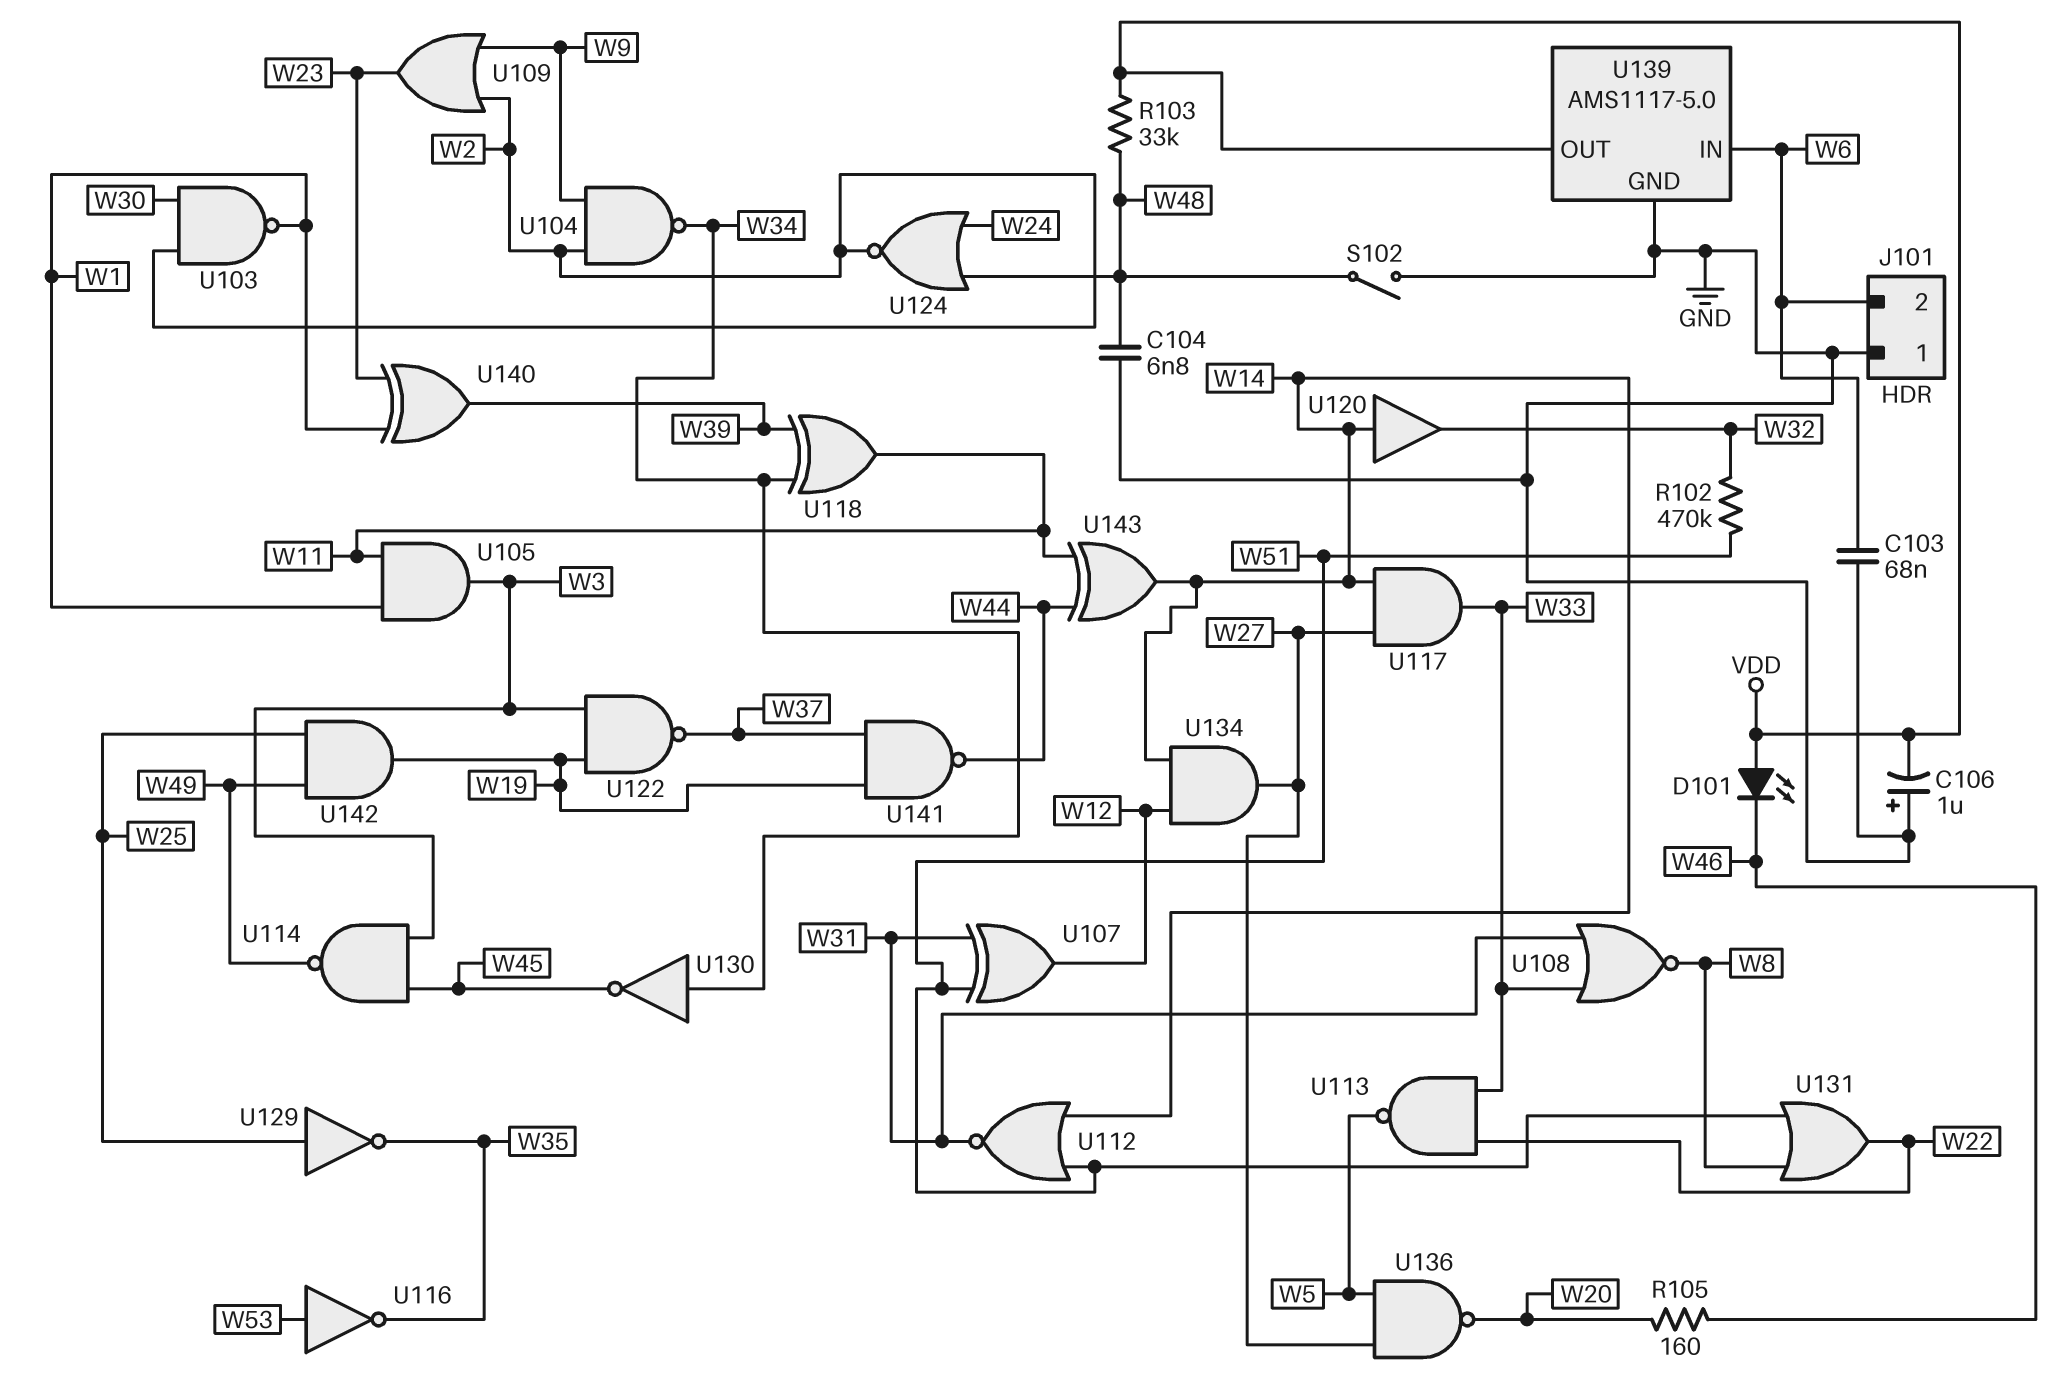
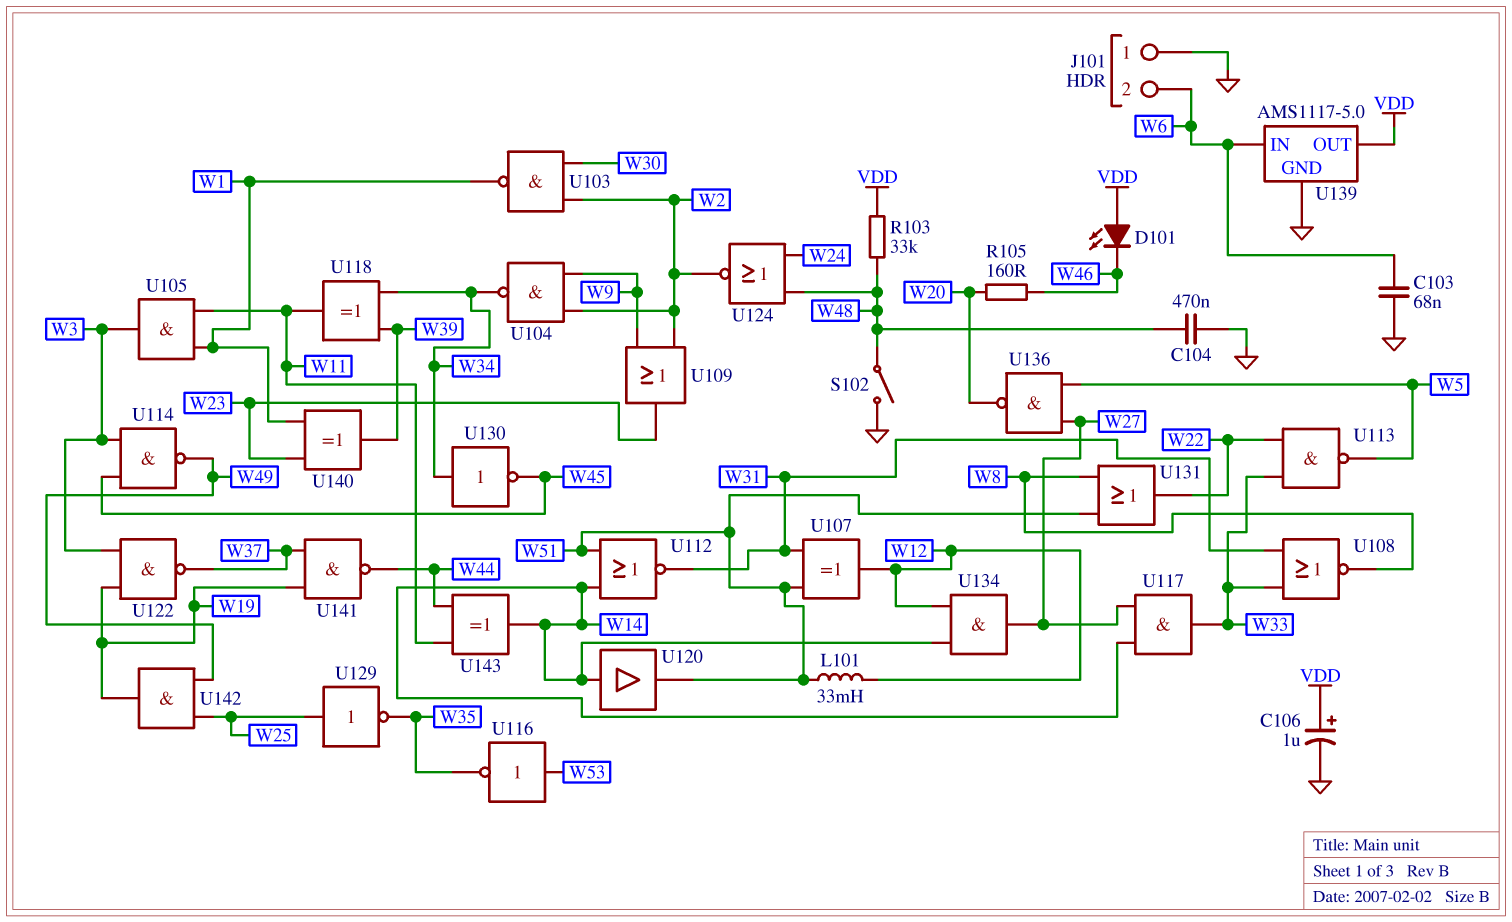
C104: 6.8nF (GND, W48) -> 470nF (GND, W48)
C106: 1uF (plus GND, minus VDD) -> 1uF (plus VDD, minus GND)
L101: none -> 33mH (W12, W51)
R102: 470k (W32, W51) -> none
U120: buffer (in W14, out W32) -> buffer (in W14, out W51)

